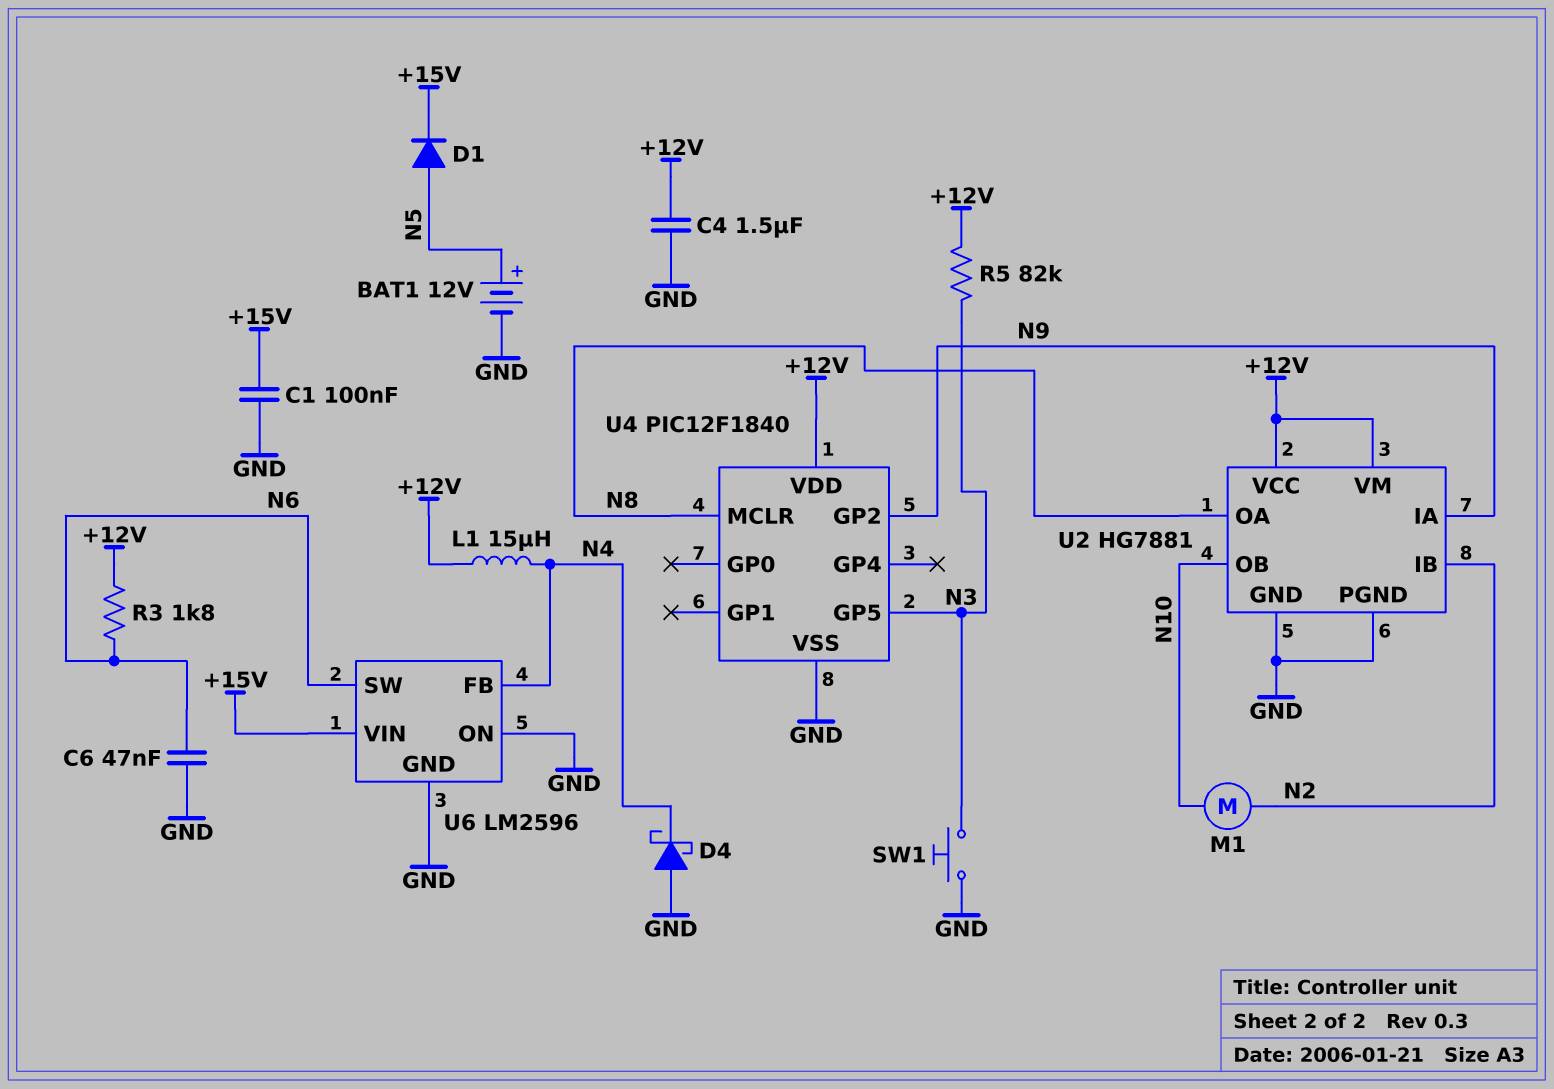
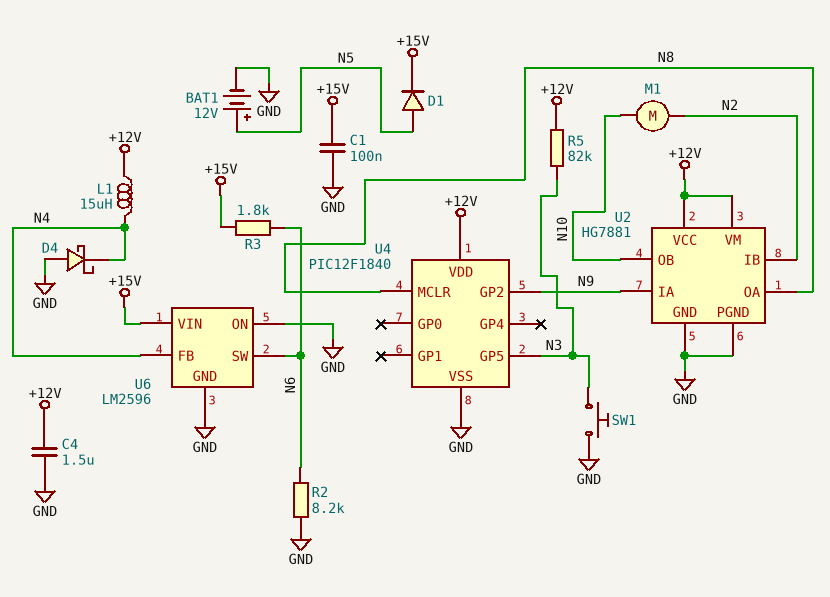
C6: 47nF (GND, N6) -> none
R2: none -> 8.2k (GND, N6)
R3: 1.8k (+12V, N6) -> 1.8k (+15V, N6)

